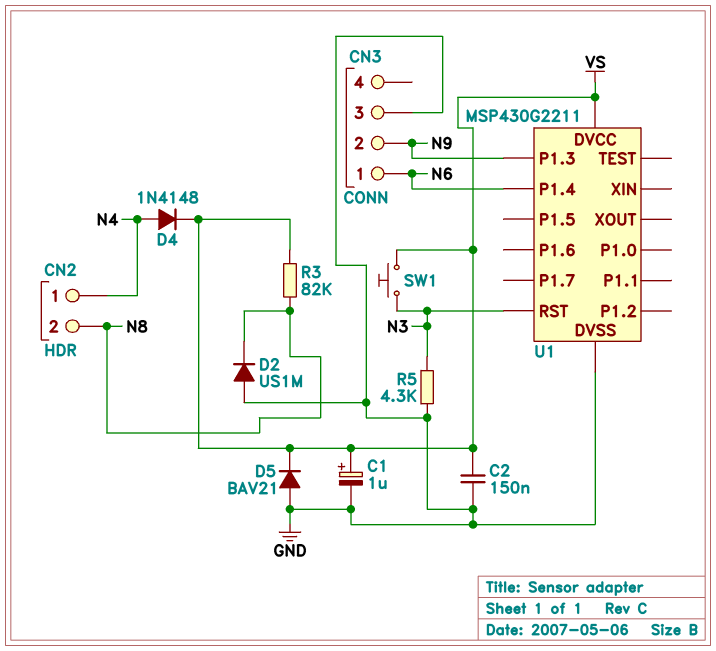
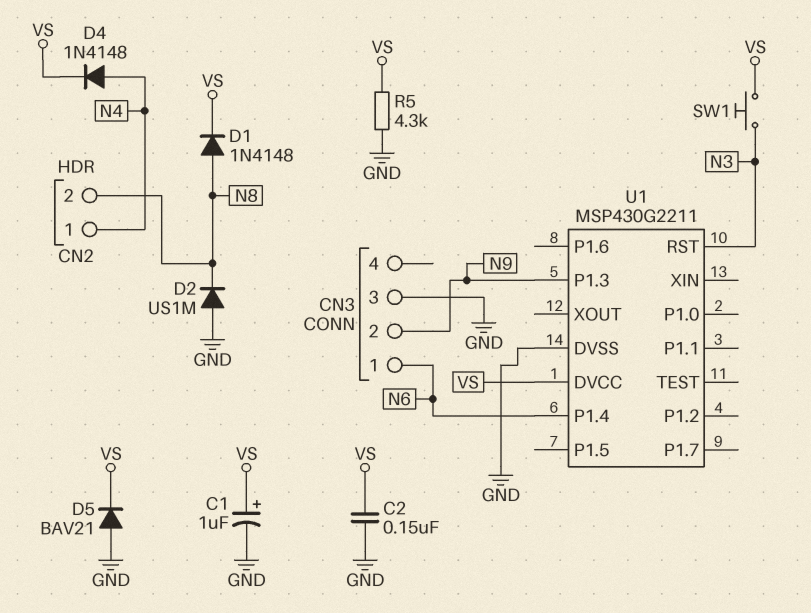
D1: none -> diode 1N4148 (A N8, K VS)
R3: 82k (N8, VS) -> none
R5: 4.3k (GND, N3) -> 4.3k (GND, VS)

